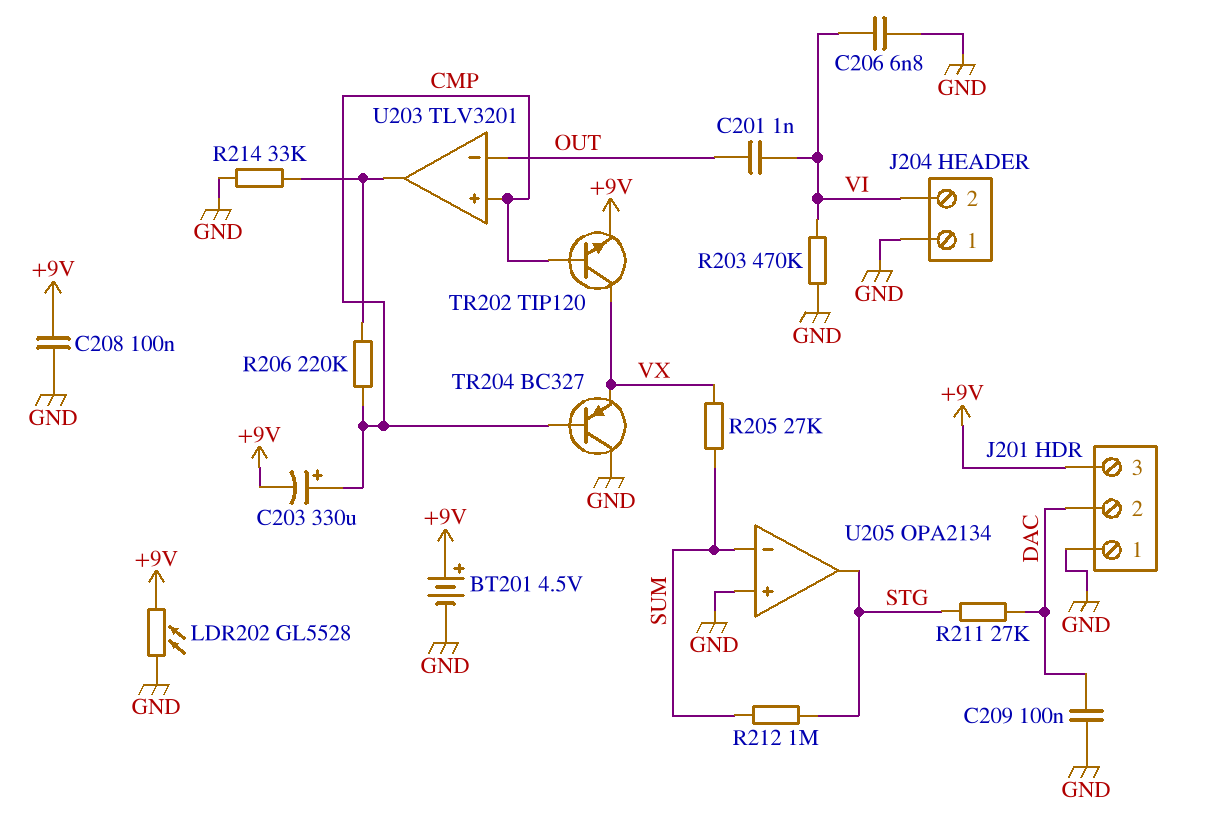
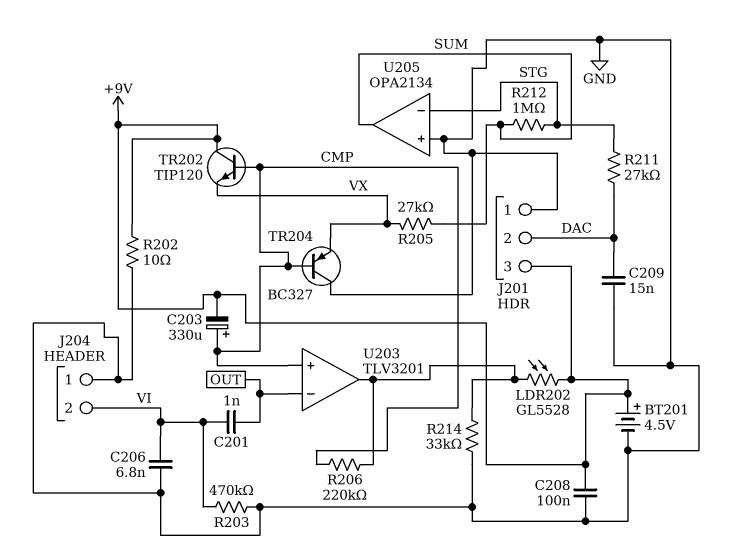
C209: 100nF (DAC, GND) -> 15nF (DAC, GND)
LDR202: GL5528 (+9V, GND) -> GL5528 (+9V, U203/out)
R202: none -> 10 (+9V, GND)
TR202: NPN TIP120 (B CMP, C VX, E +9V) -> NPN TIP120 (B CMP, C +9V, E VX)
U205 pin in-: SUM -> STG
U205 pin out: STG -> SUM

